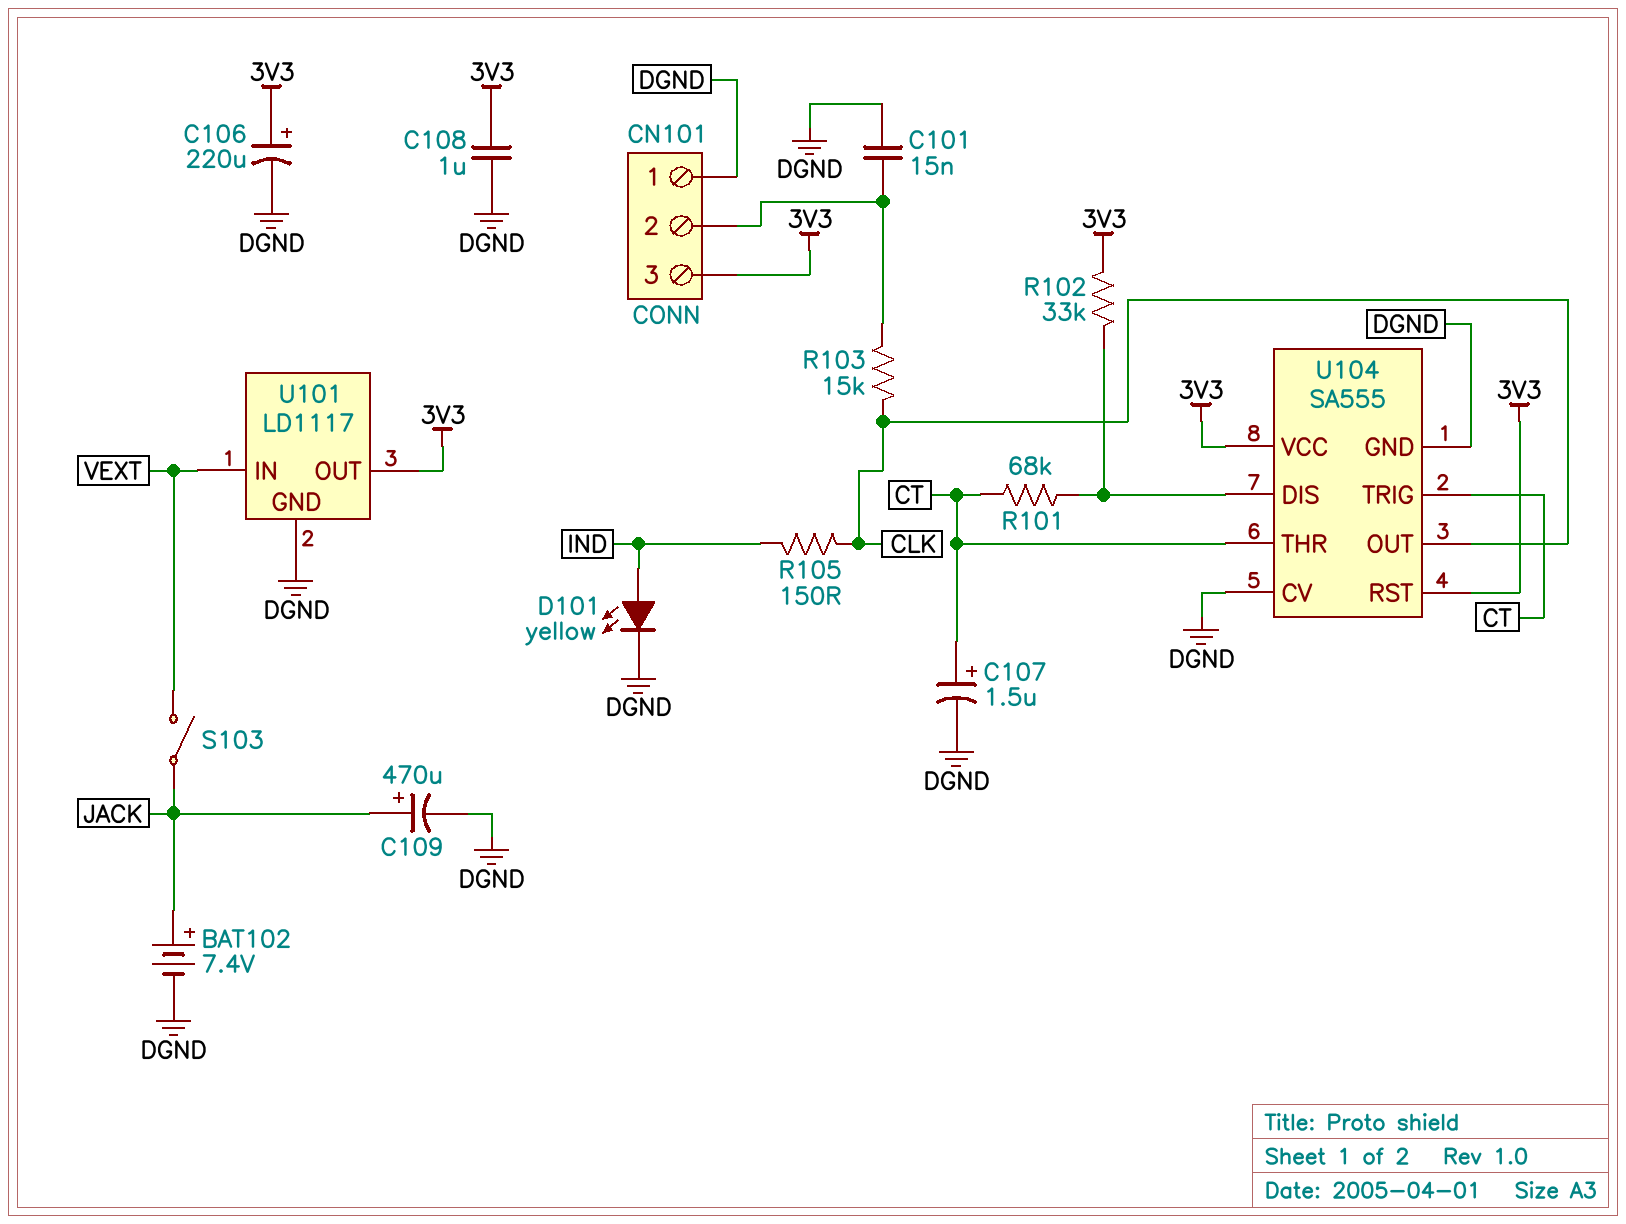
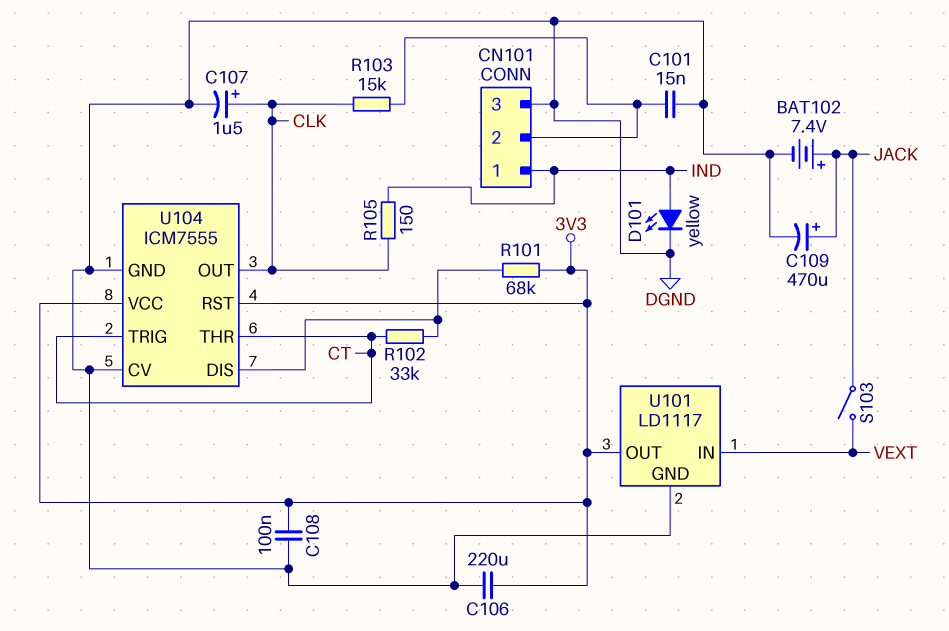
C106: 220uF (plus 3V3, minus DGND) -> 220uF (3V3, DGND)
C107: 1.5uF (plus CT, minus DGND) -> 1.5uF (plus CLK, minus DGND)
C108: 1uF (3V3, DGND) -> 100nF (3V3, DGND)
CN101 pin 1: DGND -> IND
CN101 pin 3: 3V3 -> DGND
R101: 68k (CT, U104/DIS) -> 68k (3V3, U104/DIS)
R102: 33k (3V3, U104/DIS) -> 33k (CT, U104/DIS)
U104: SA555 -> ICM7555

